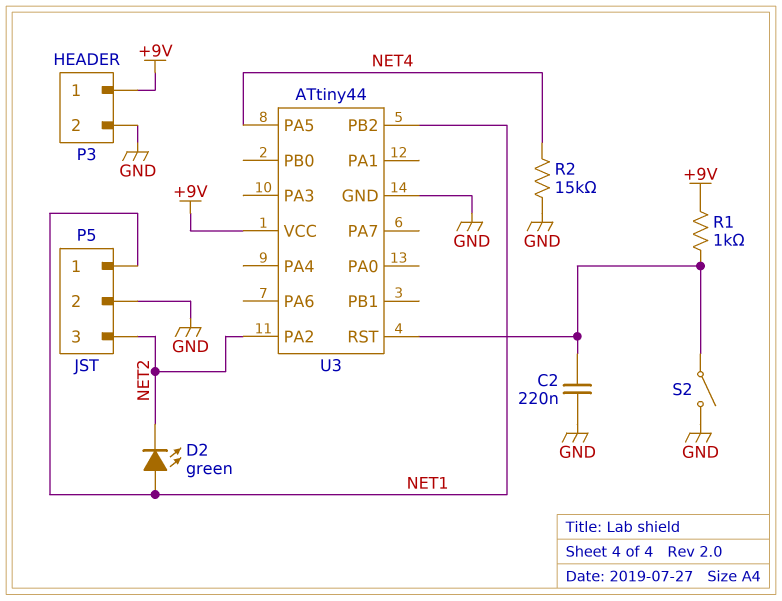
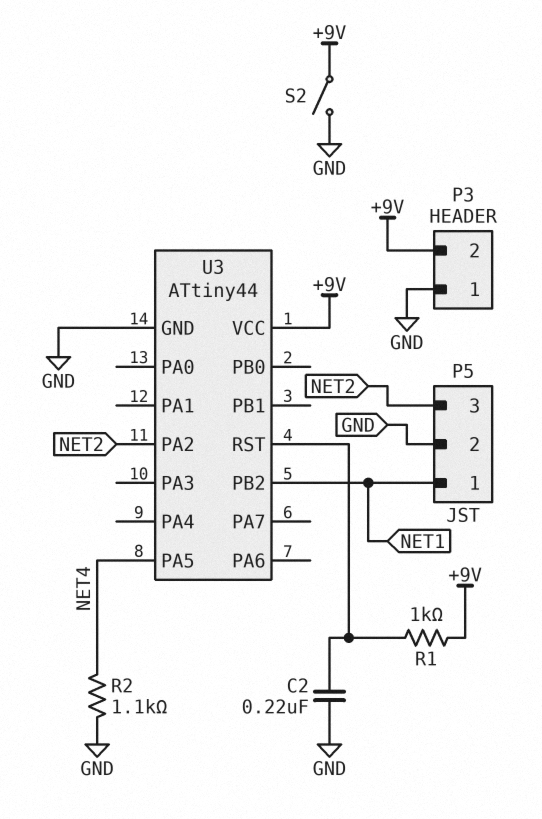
D2: LED green (A NET1, K NET2) -> none
P3 pin 1: +9V -> GND
P3 pin 2: GND -> +9V
R2: 15k (GND, NET4) -> 1.1k (GND, NET4)
S2: switch (GND, U3/RST) -> switch (+9V, GND)

